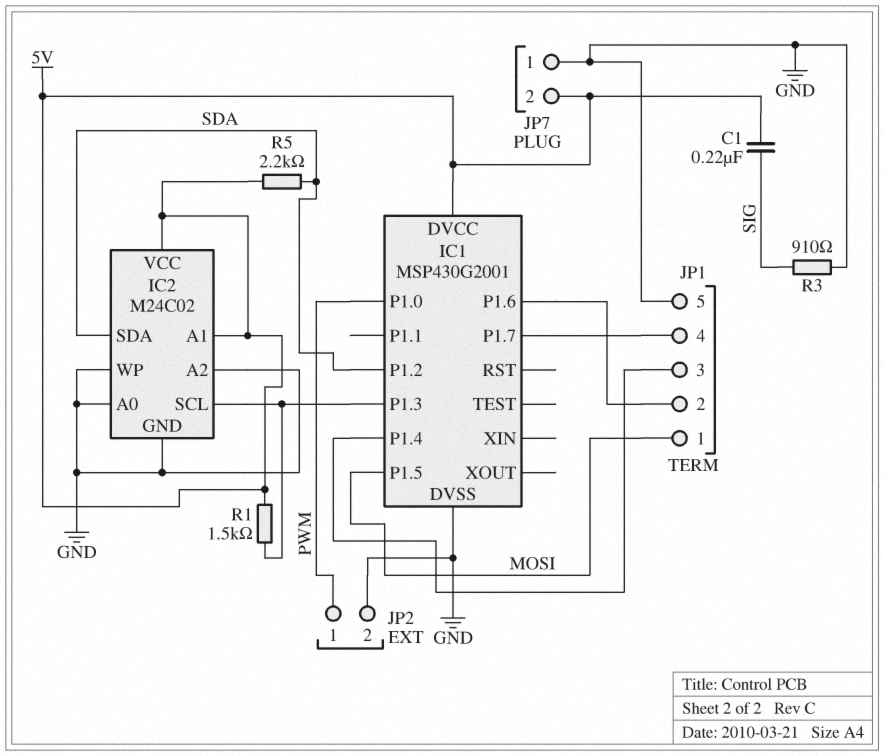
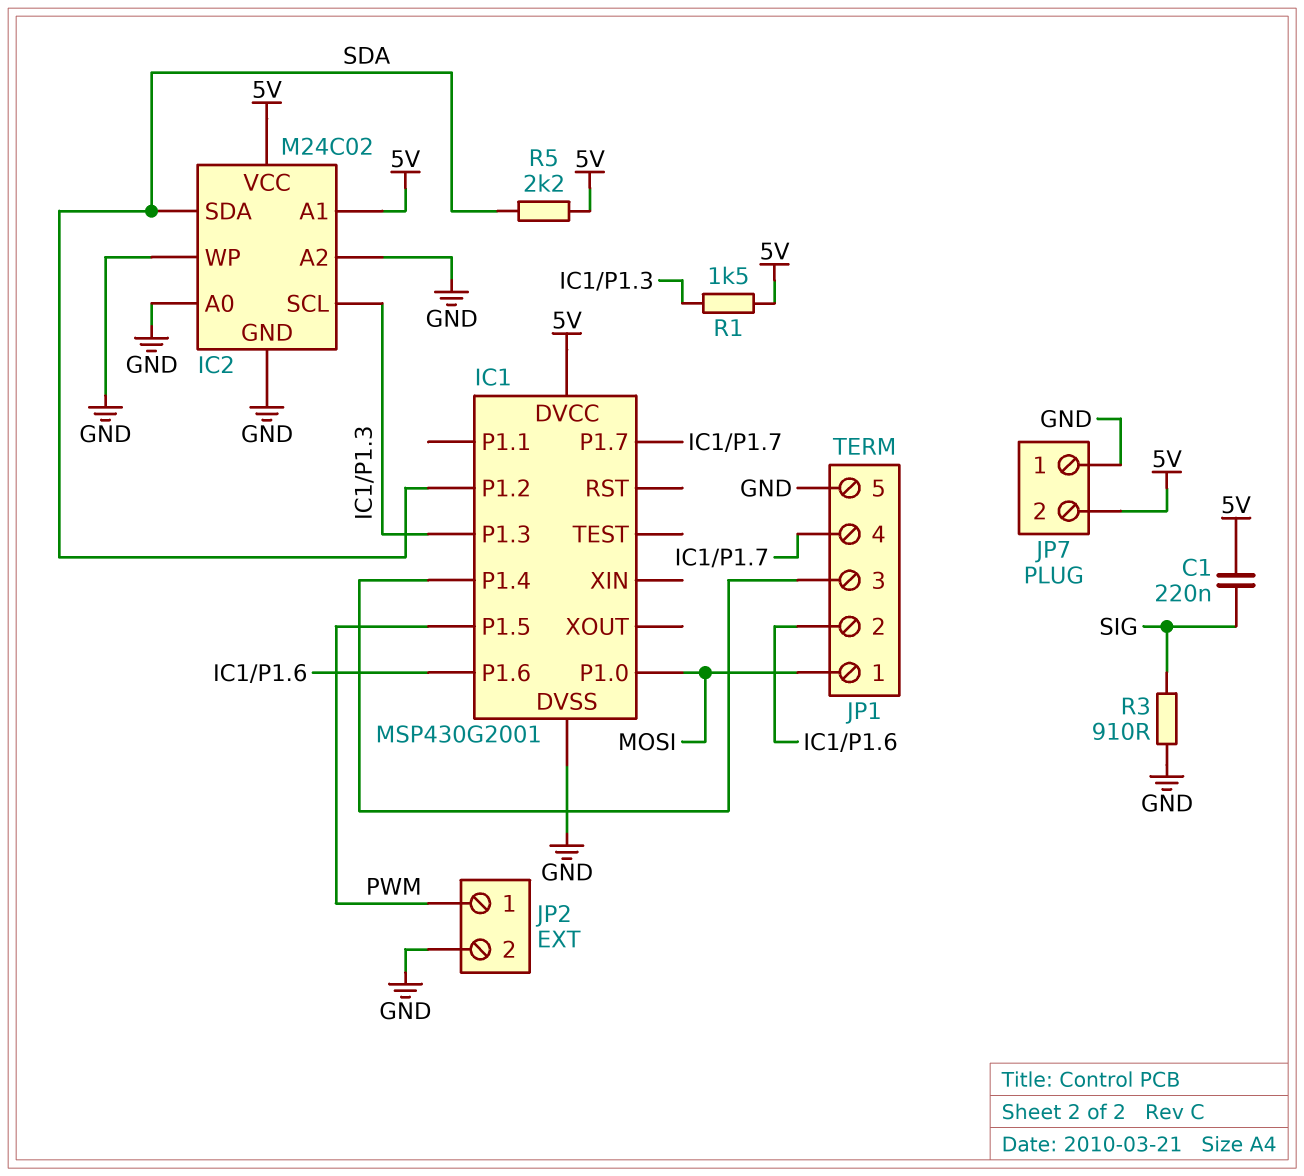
IC1 pin P1.0: PWM -> MOSI
IC1 pin P1.5: MOSI -> PWM

